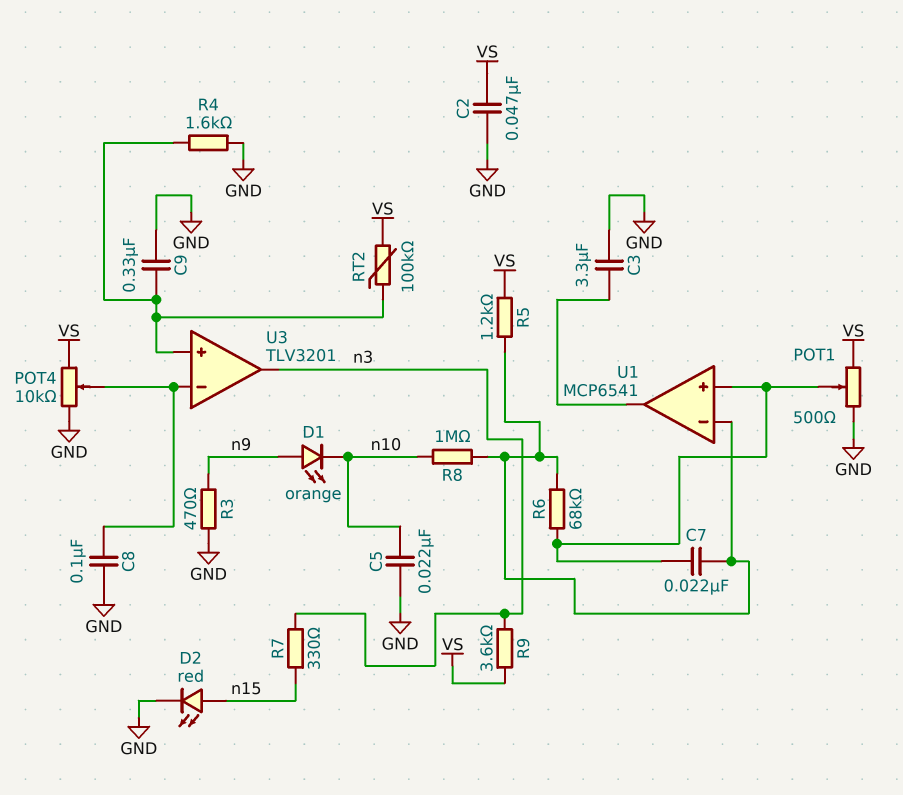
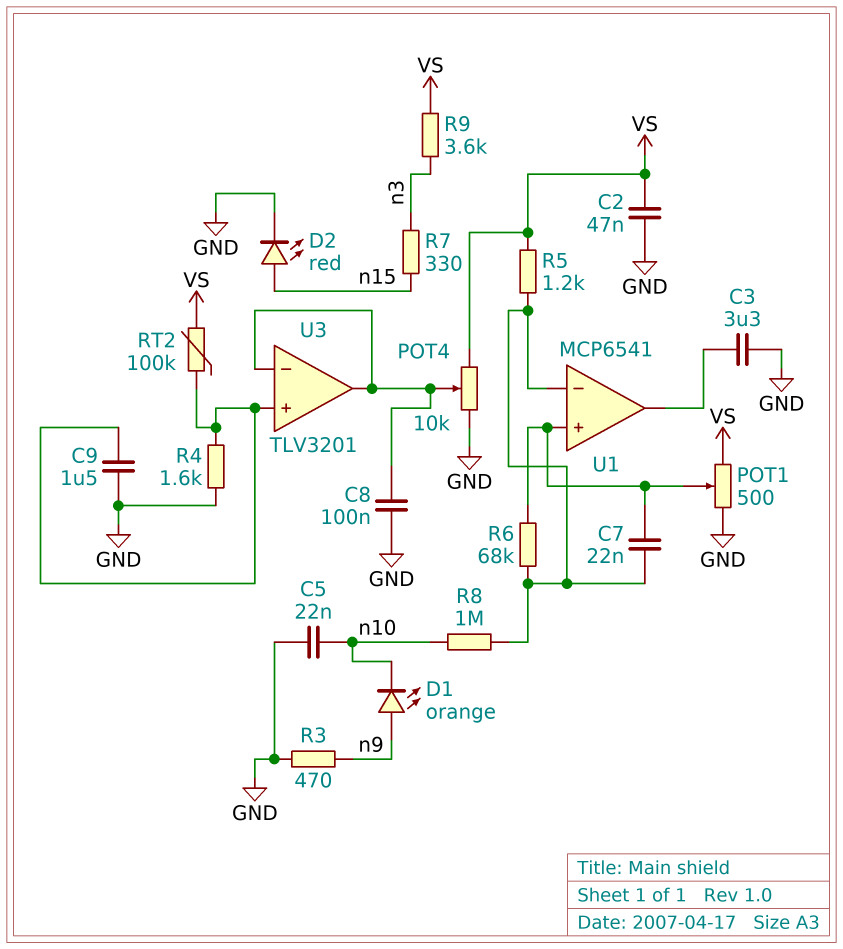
C9: 330nF (GND, U3/in+) -> 1.5uF (GND, U3/in+)
U3 pin out: n3 -> U3/in-

